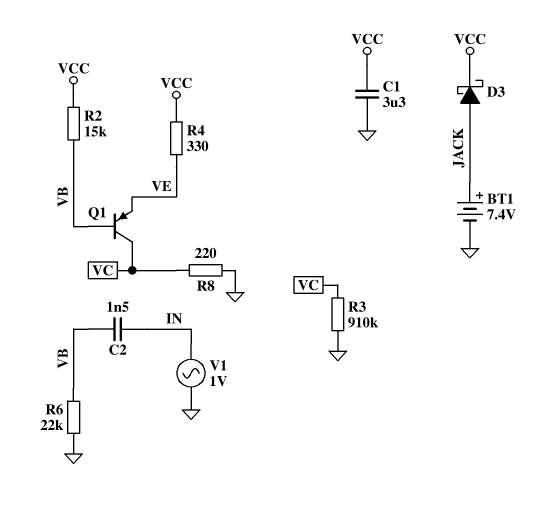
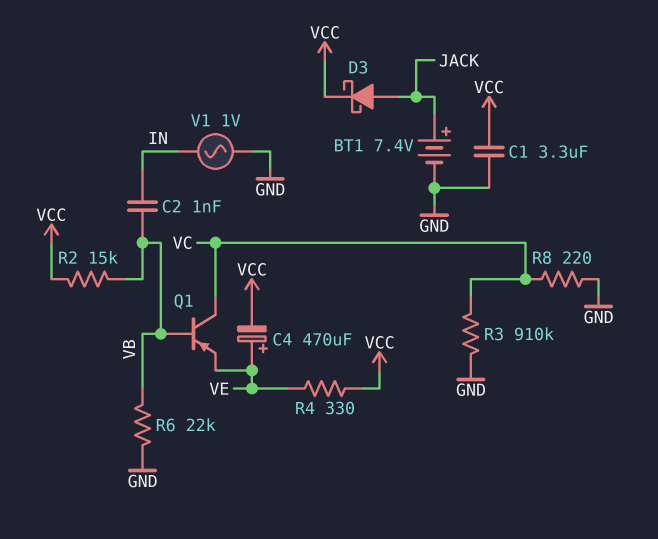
C2: 1.5nF (IN, VB) -> 1nF (IN, VB)
C4: none -> 470uF (plus VE, minus VCC)

